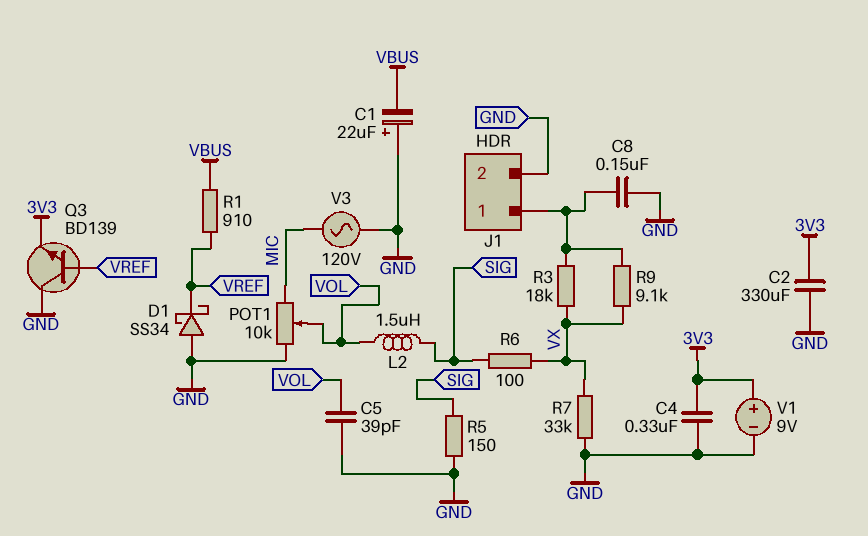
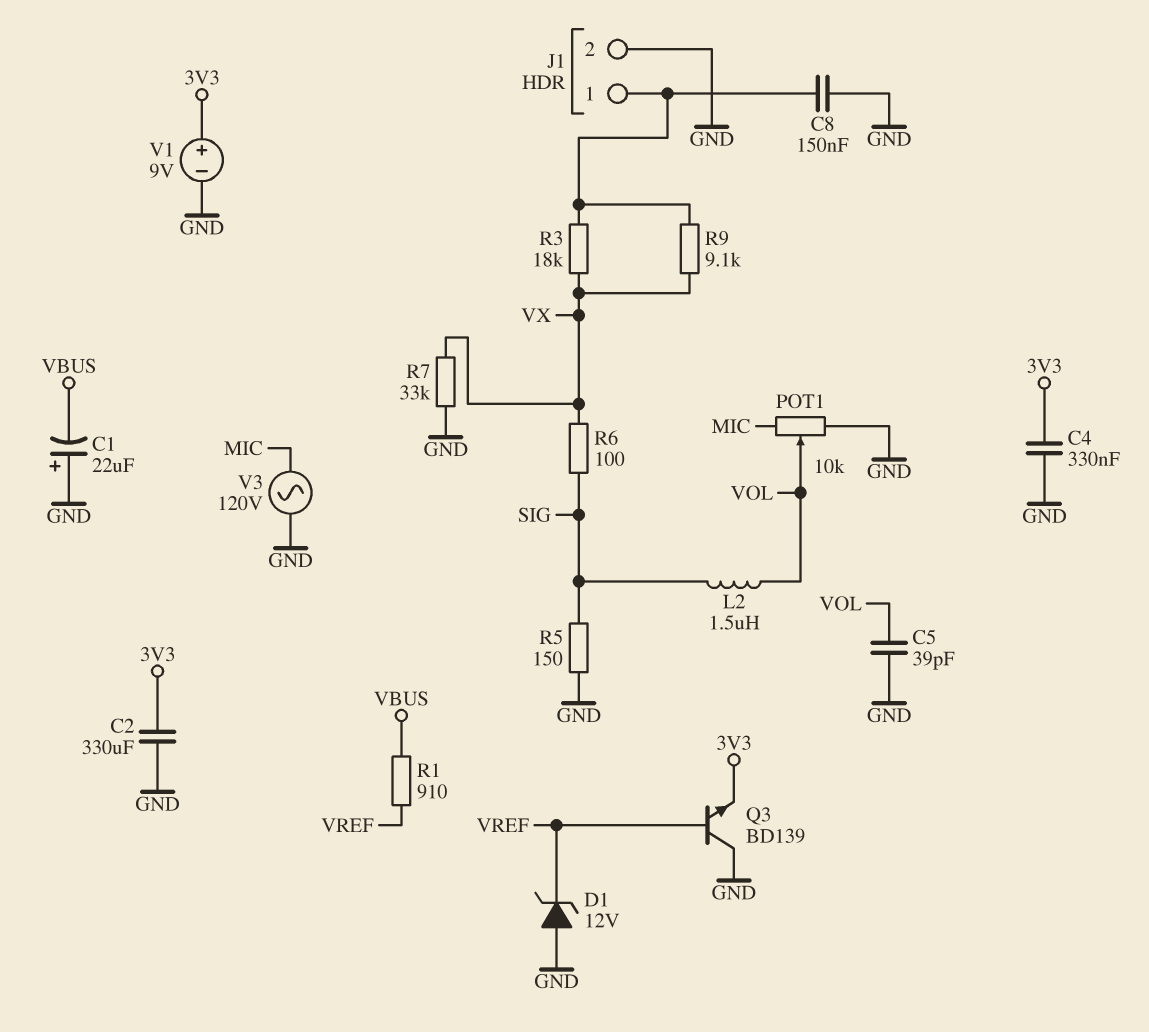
D1: schottky SS34 (A GND, K VREF) -> zener 12V (A GND, K VREF)

